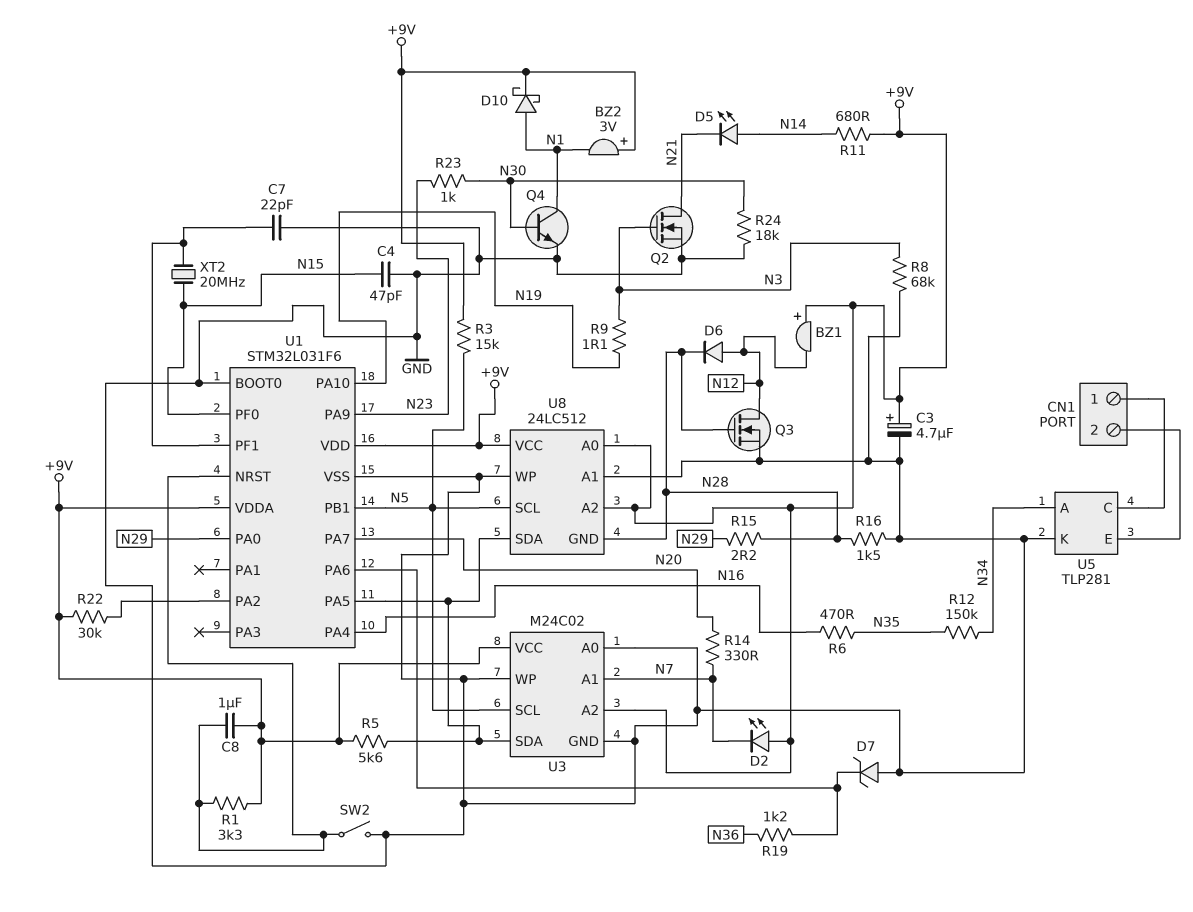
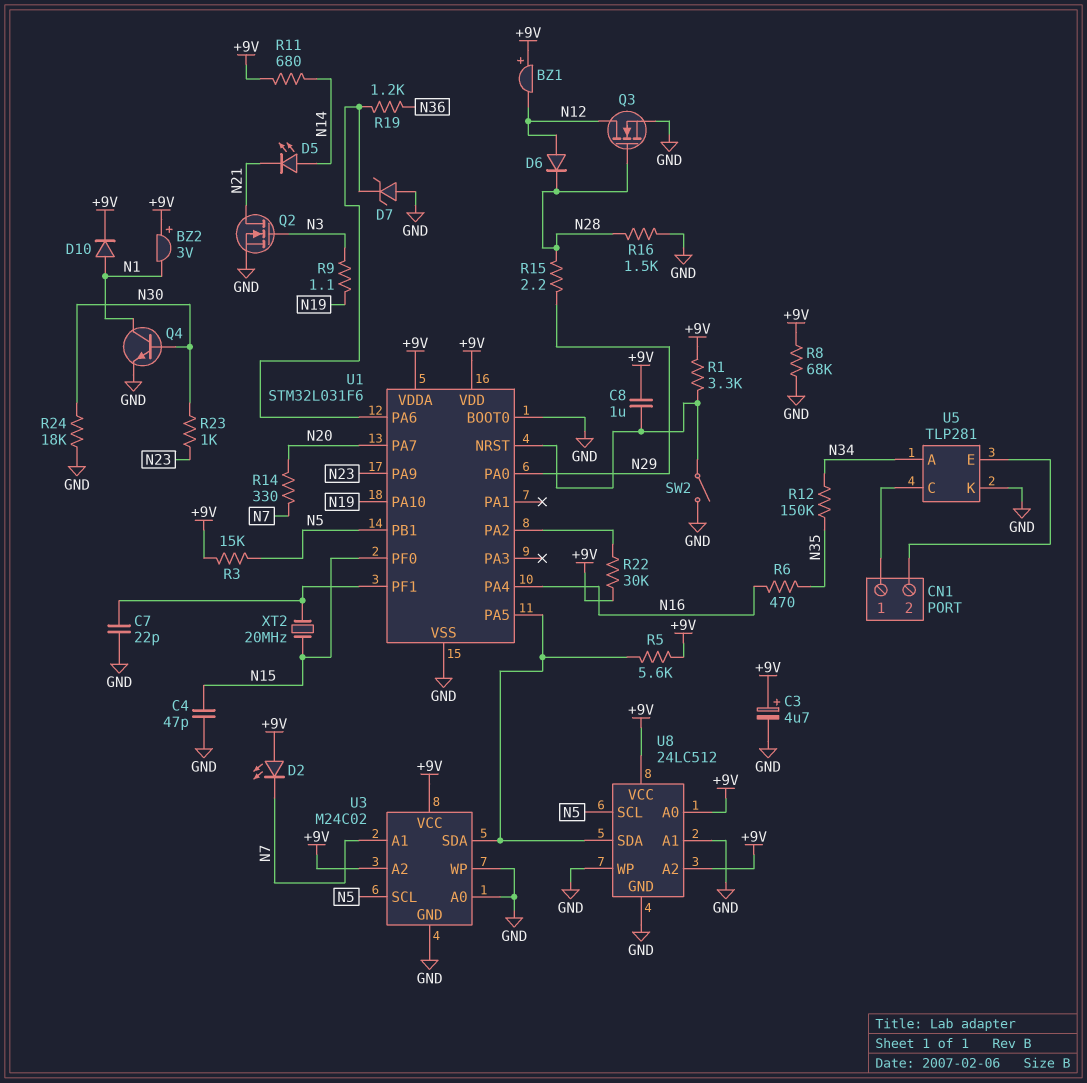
D10: schottky (A N1, K +9V) -> diode (A N1, K +9V)
R8: 68k (GND, N3) -> 68k (+9V, GND)
U8 pin GND: N28 -> GND

